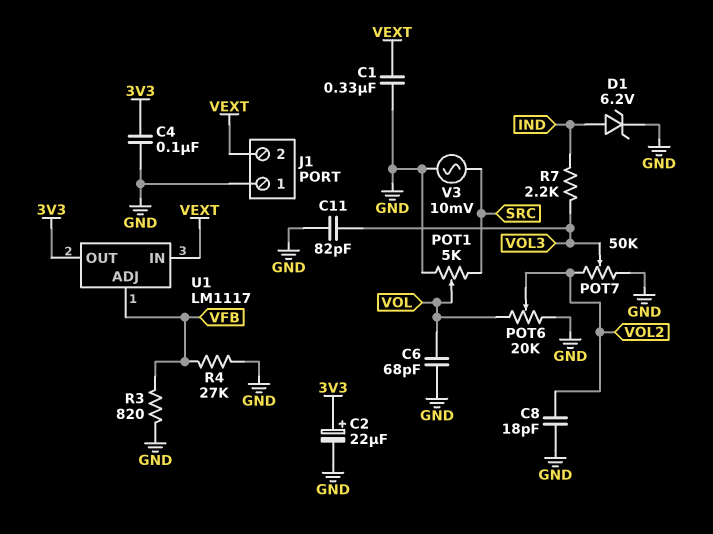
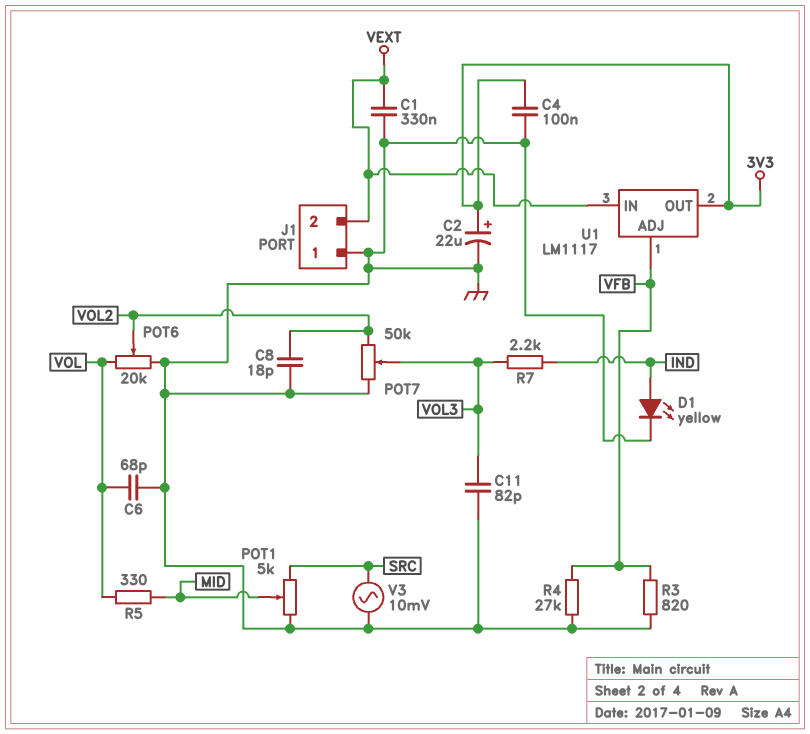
D1: zener 6.2V (A IND, K GND) -> LED yellow (A IND, K GND)
POT1: 5k (GND, SRC, wiper VOL) -> 5k (GND, SRC, wiper MID)
R5: none -> 330 (MID, VOL)

